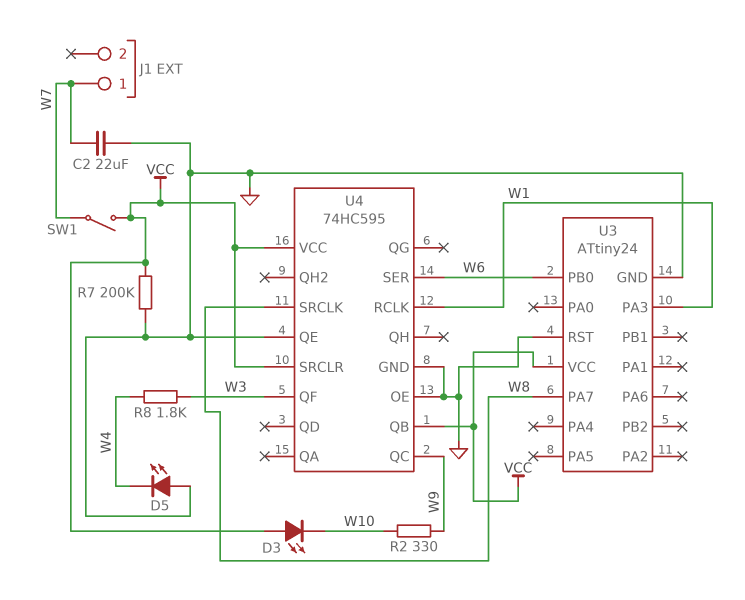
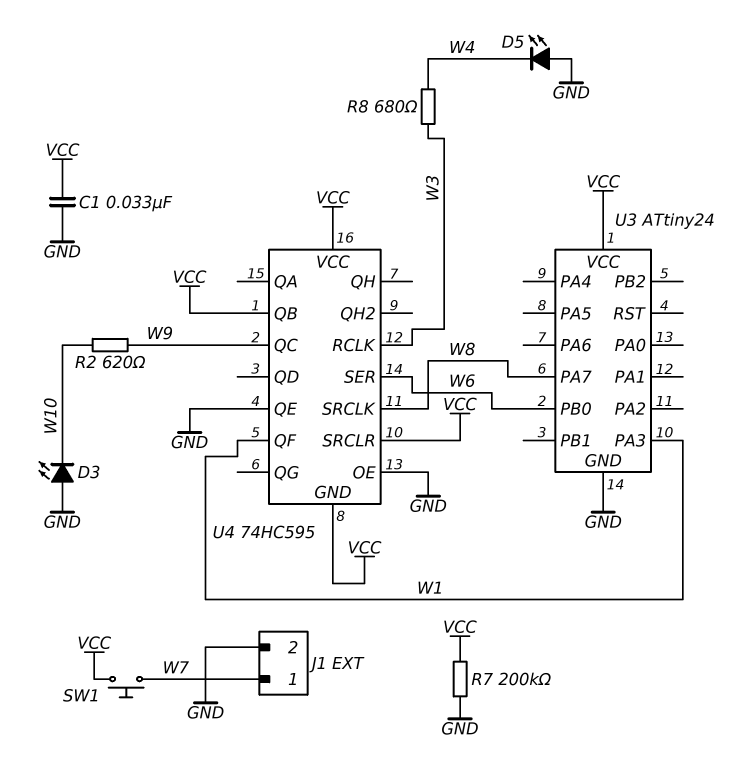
C1: none -> 33nF (GND, VCC)
C2: 22uF (GND, W7) -> none
D3: LED (A VCC, K W10) -> LED (A GND, K W10)
J1 pin 2: none -> GND
R2: 330 (W9, W10) -> 620 (W9, W10)
R8: 1.8k (W3, W4) -> 680 (W3, W4)
SW1: switch (VCC, W7) -> button (VCC, W7)
U3 pin RST: GND -> none
U4 pin GND: GND -> VCC
U4 pin QF: W3 -> W1
U4 pin RCLK: W1 -> W3

